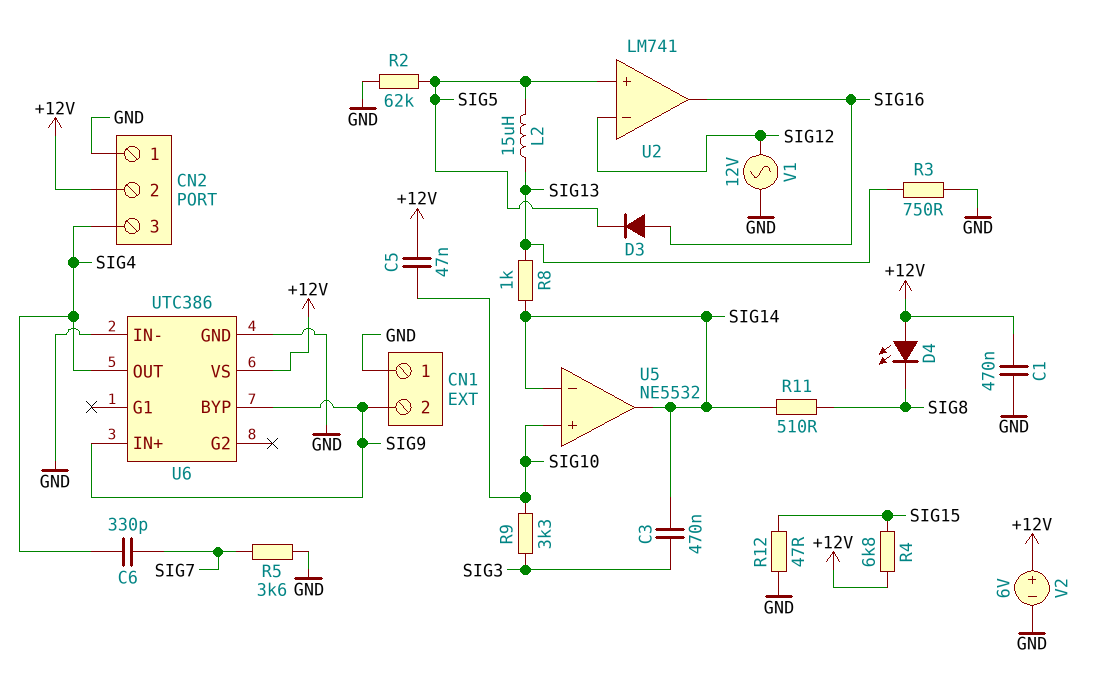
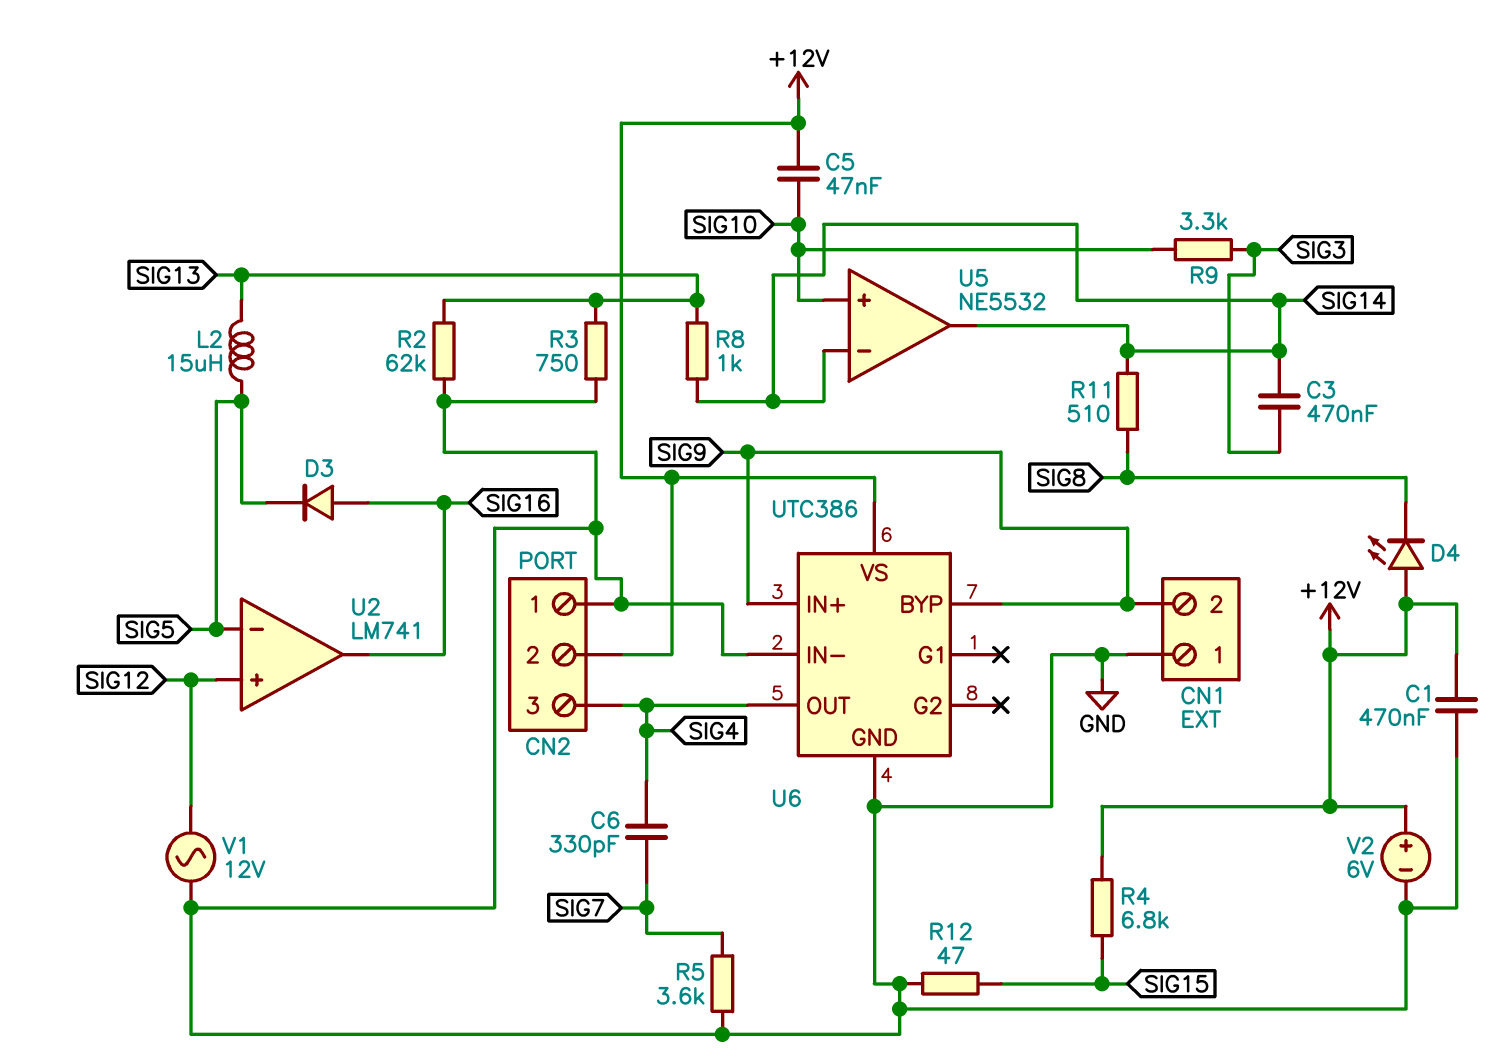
R2: 62k (GND, SIG5) -> 62k (GND, SIG13)
U2 pin in+: SIG5 -> SIG12
U2 pin in-: SIG12 -> SIG5

